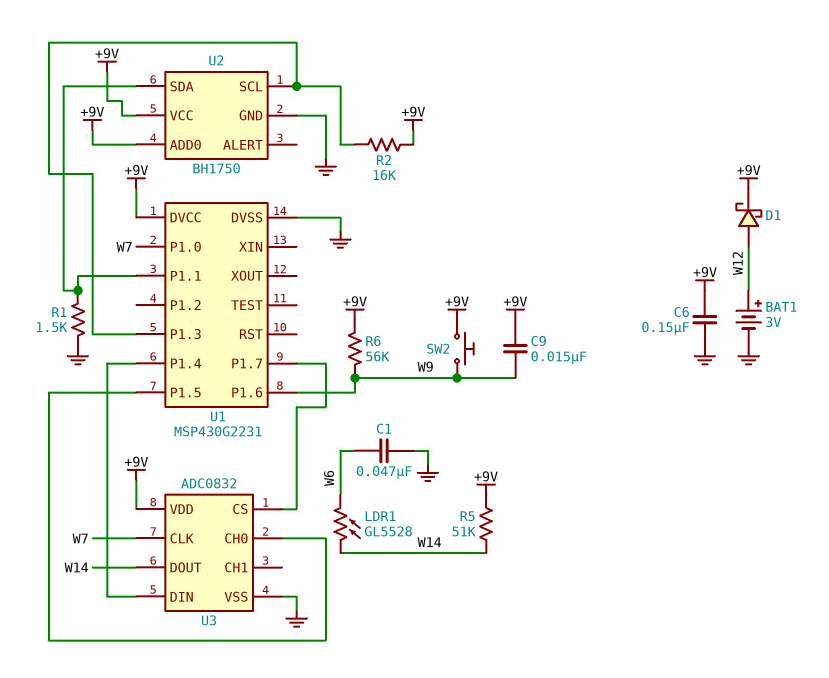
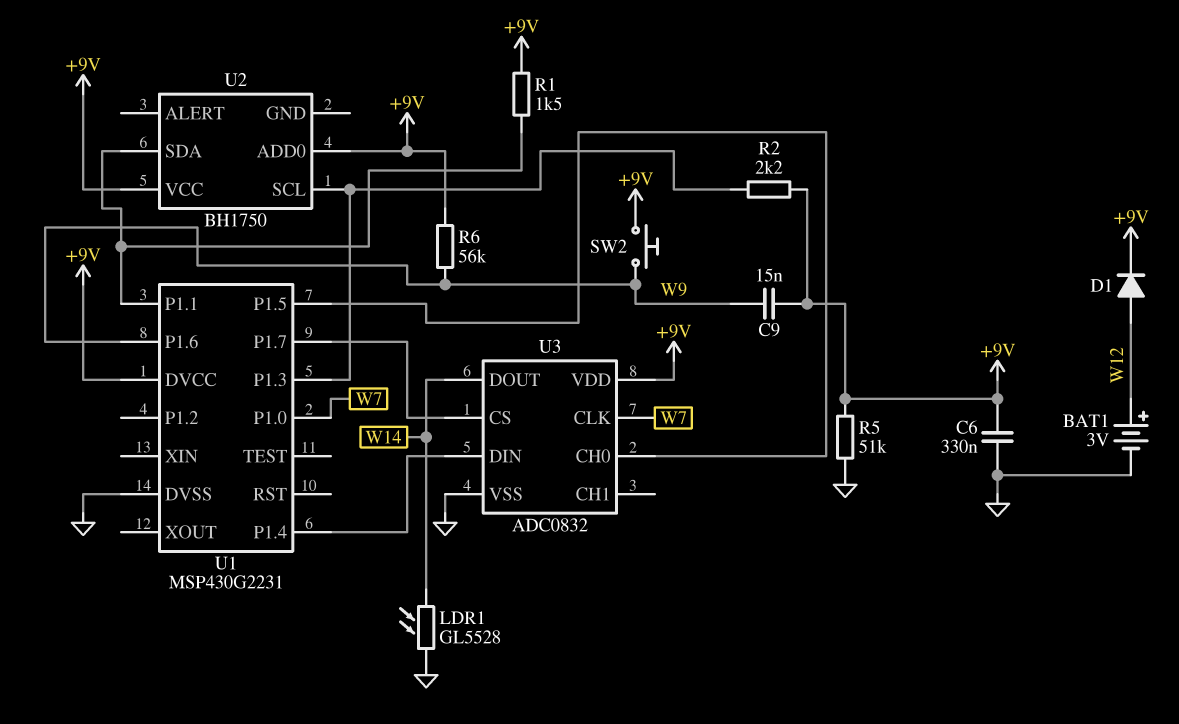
C1: 47nF (GND, W6) -> none
C6: 150nF (+9V, GND) -> 330nF (+9V, GND)
D1: schottky (A W12, K +9V) -> diode (A W12, K +9V)
LDR1: GL5528 (W6, W14) -> GL5528 (GND, W14)
R1: 1.5k (GND, U1/P1.1) -> 1.5k (+9V, U1/P1.1)
R2: 16k (+9V, U1/P1.3) -> 2.2k (+9V, U1/P1.3)
R5: 51k (+9V, W14) -> 51k (+9V, GND)
U2 pin GND: GND -> none

